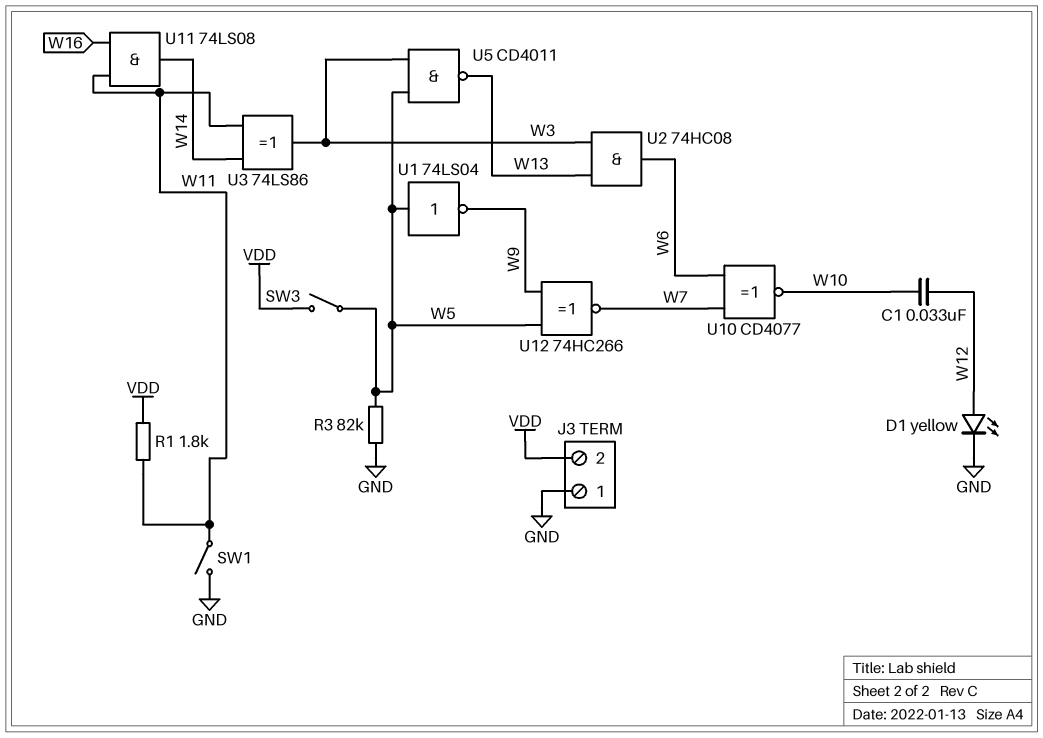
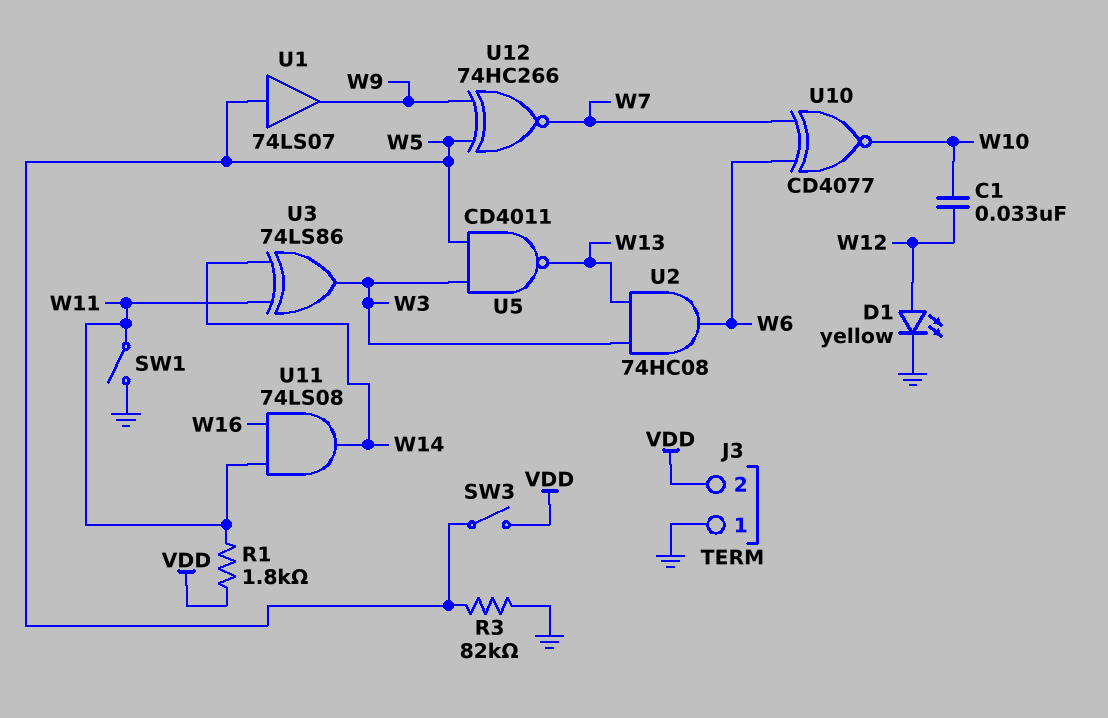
U1: NOT 74LS04 (in W5, out W9) -> buffer 74LS07 (in W5, out W9)

